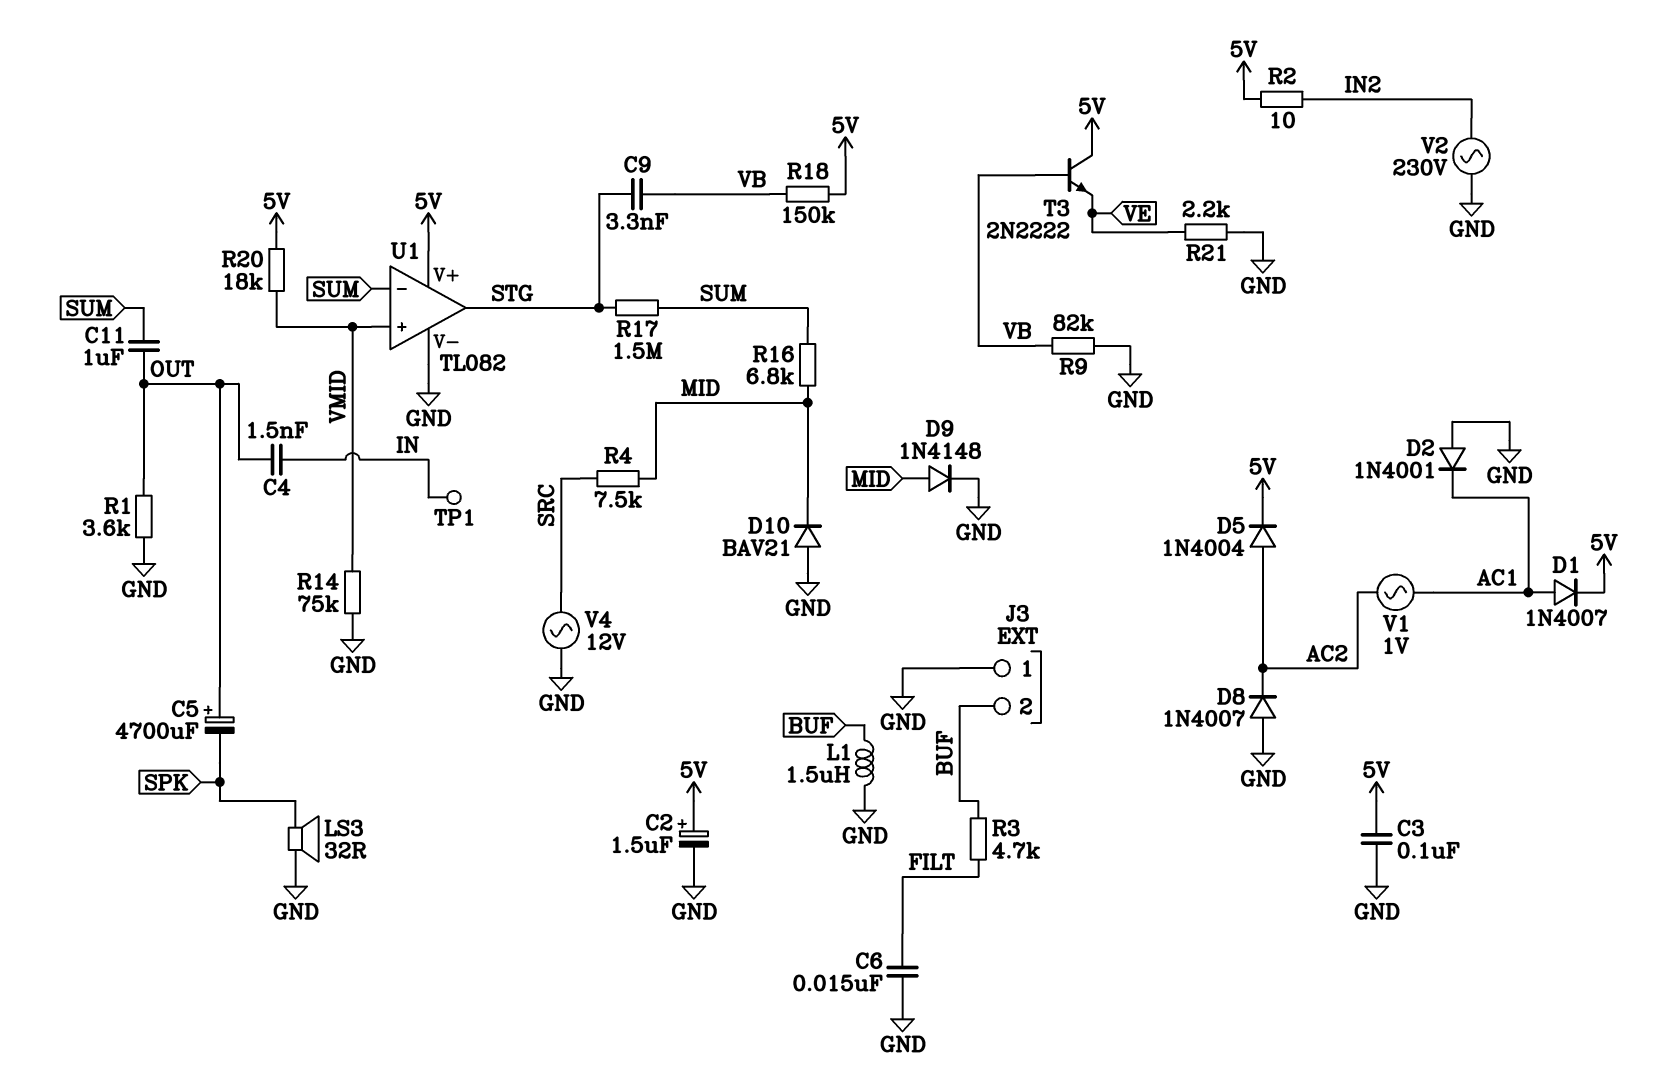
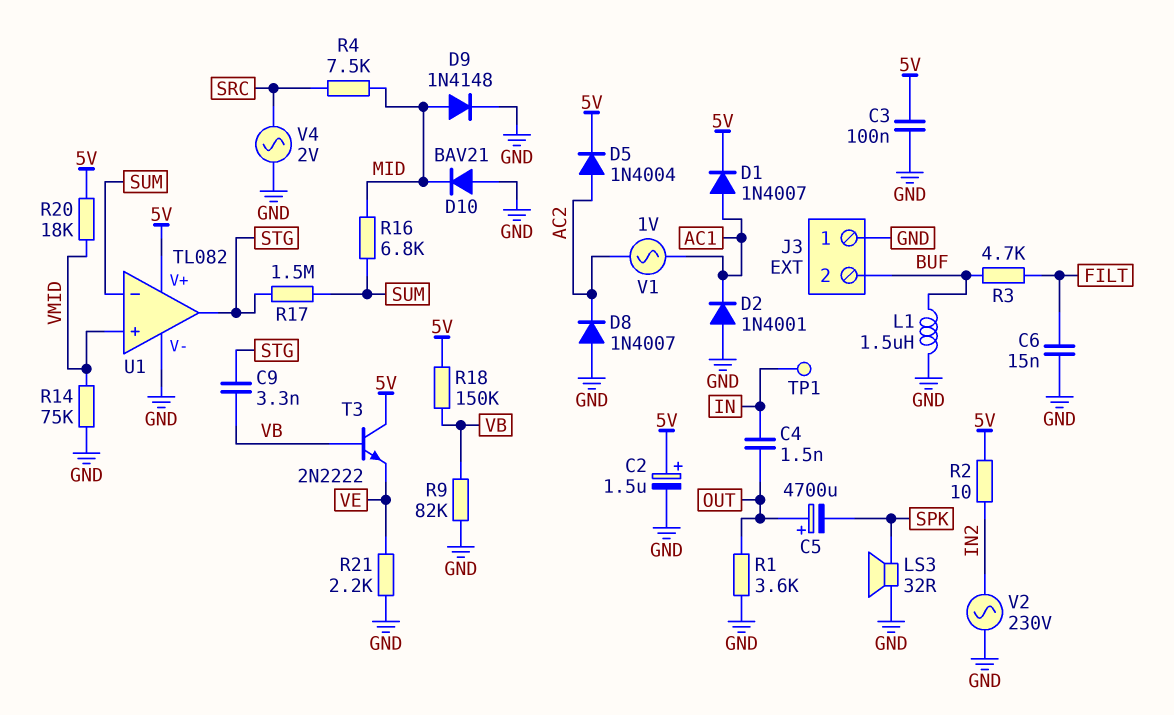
C11: 1uF (OUT, SUM) -> none
V4: AC 12V (GND, SRC) -> AC 2V (GND, SRC)

